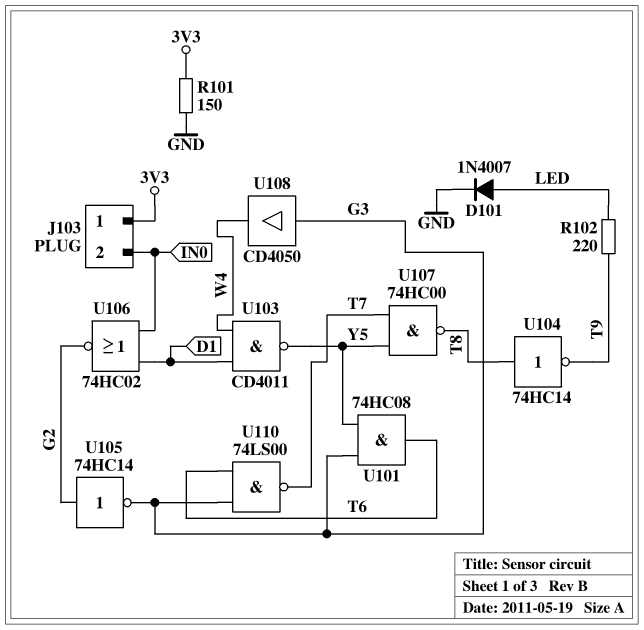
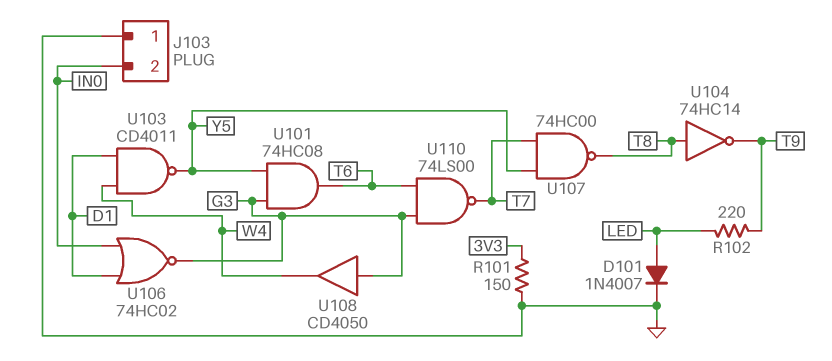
J103 pin 1: 3V3 -> GND
U105: NOT 74HC14 (in G2, out G3) -> none
U106: NOR 74HC02 (in D1, in IN0, out G2) -> NOR 74HC02 (in D1, in IN0, out G3)

